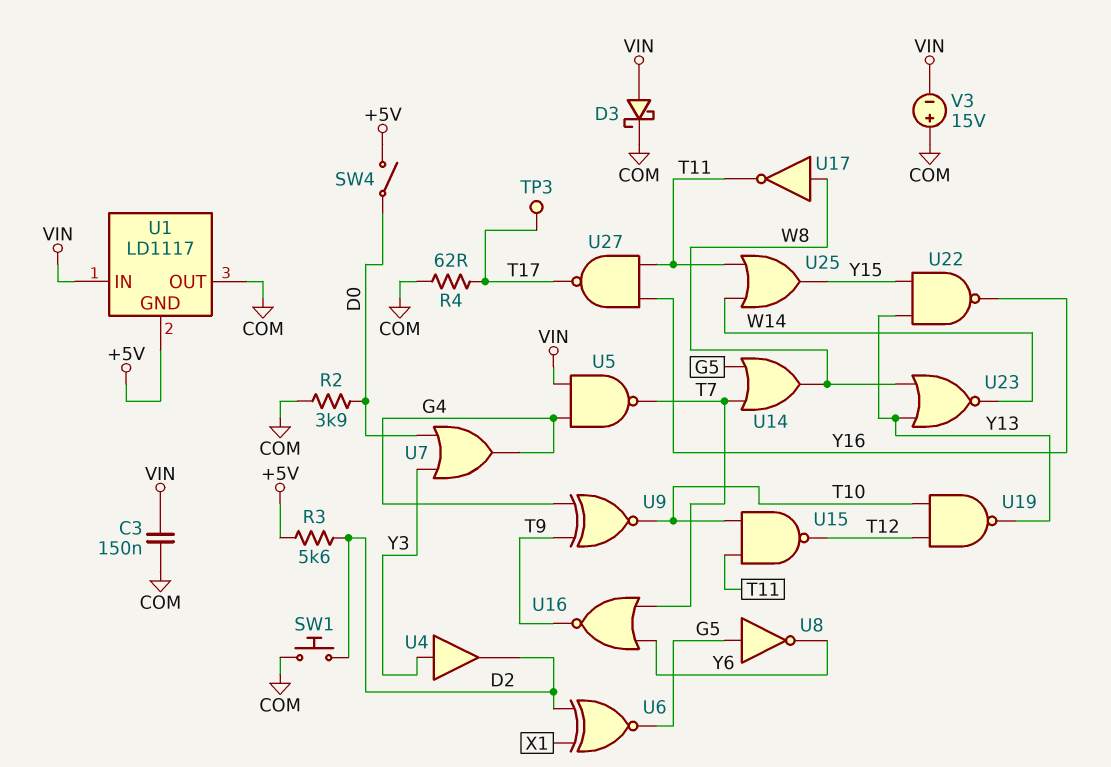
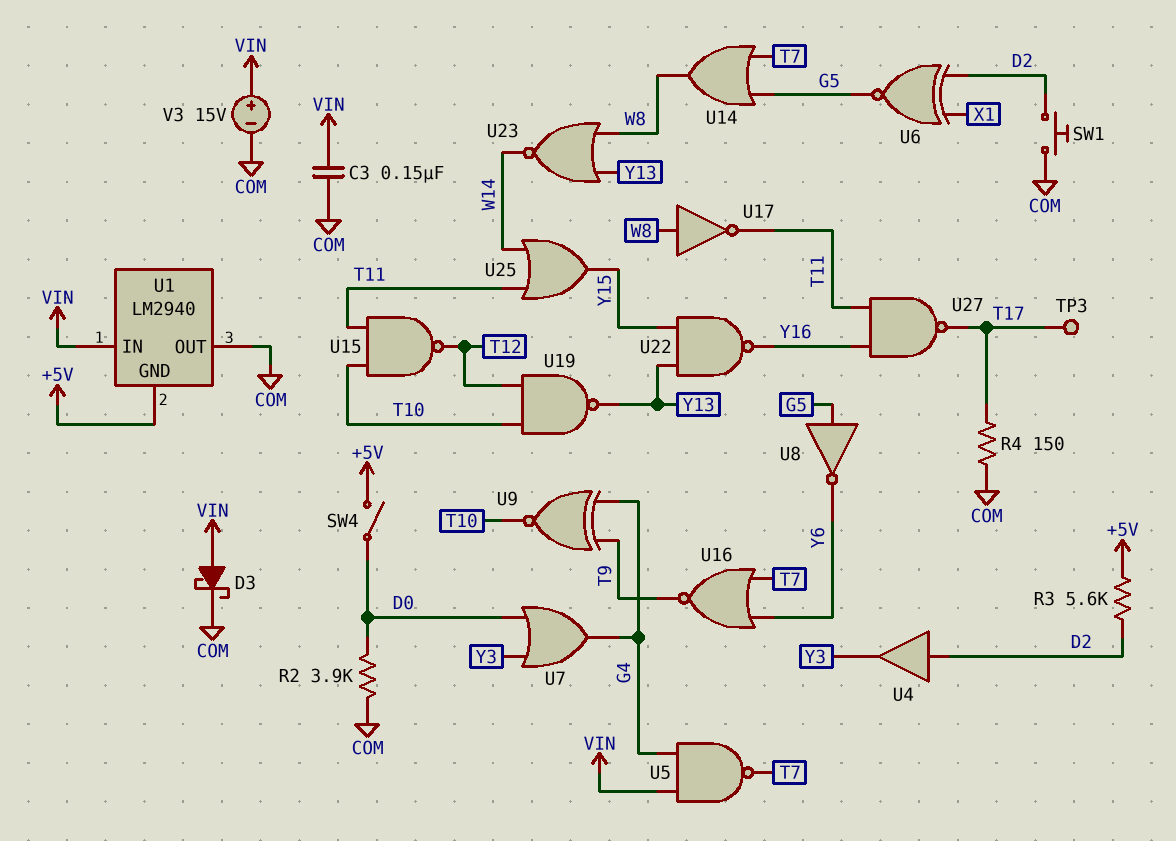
R4: 62 (COM, T17) -> 150 (COM, T17)
U1: LD1117 -> LM2940
U4: buffer (in Y3, out D2) -> buffer (in D2, out Y3)
V3: 15V (plus COM, minus VIN) -> 15V (plus VIN, minus COM)

